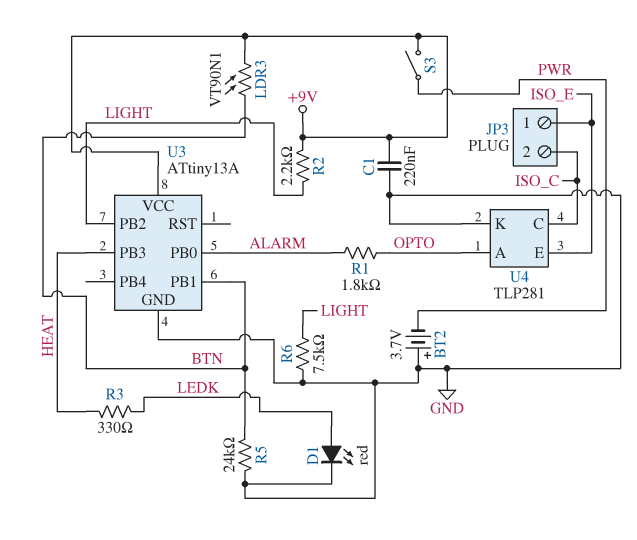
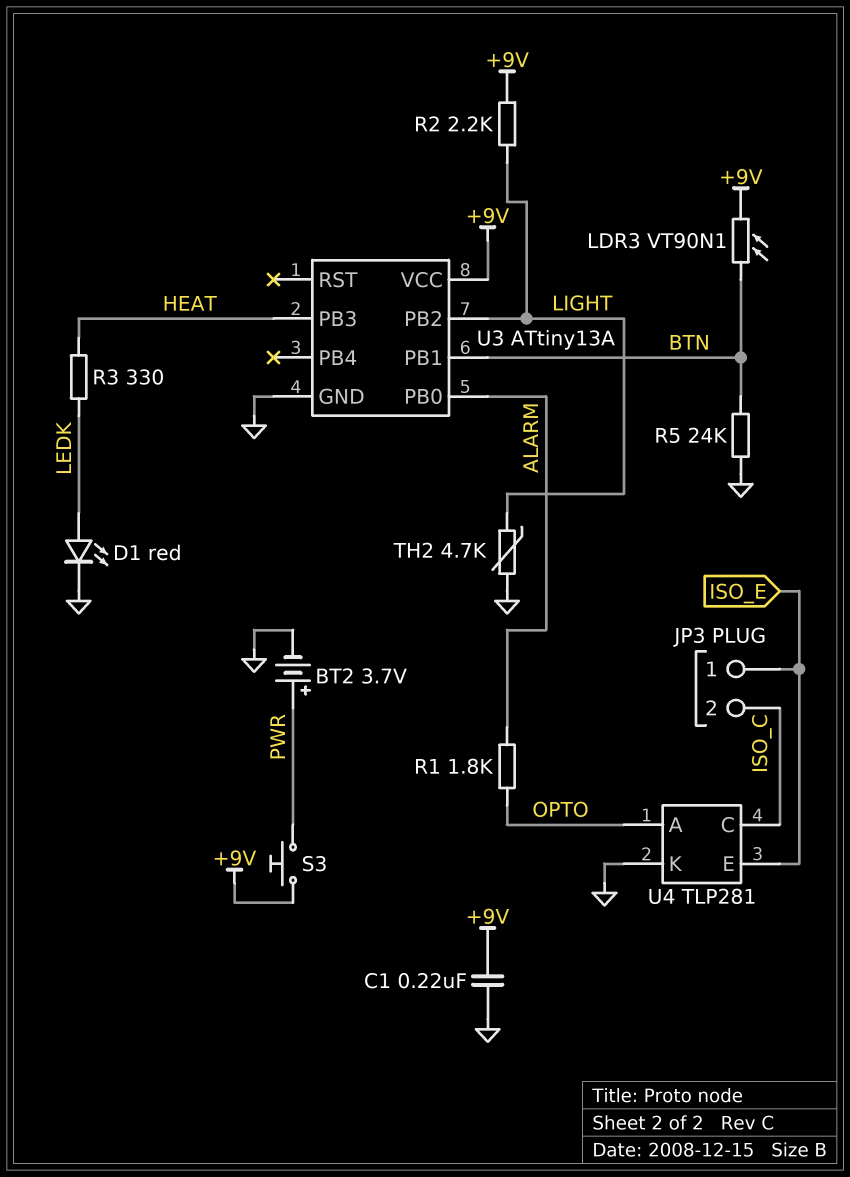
BT2: 3.7V (plus GND, minus PWR) -> 3.7V (plus PWR, minus GND)
R6: 7.5k (GND, LIGHT) -> none
S3: switch (+9V, PWR) -> button (+9V, PWR)
TH2: none -> 4.7k (GND, LIGHT)

